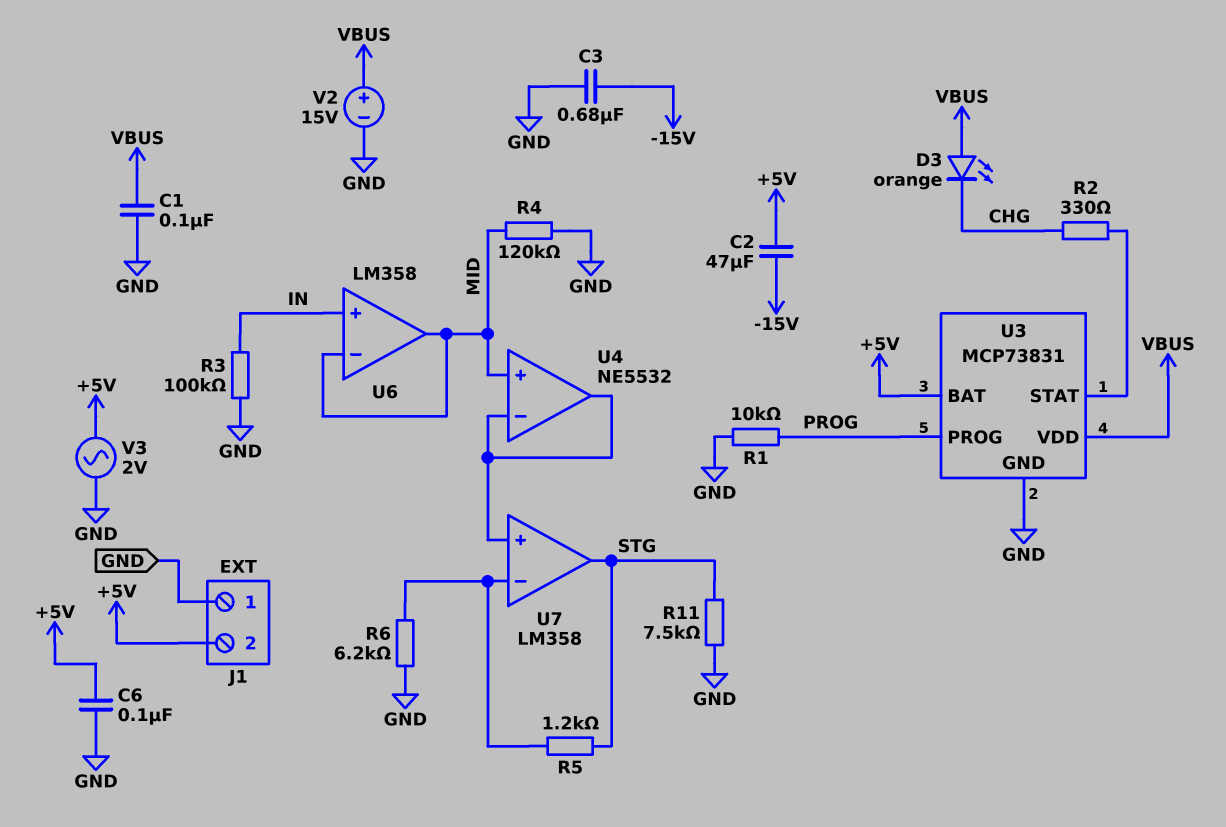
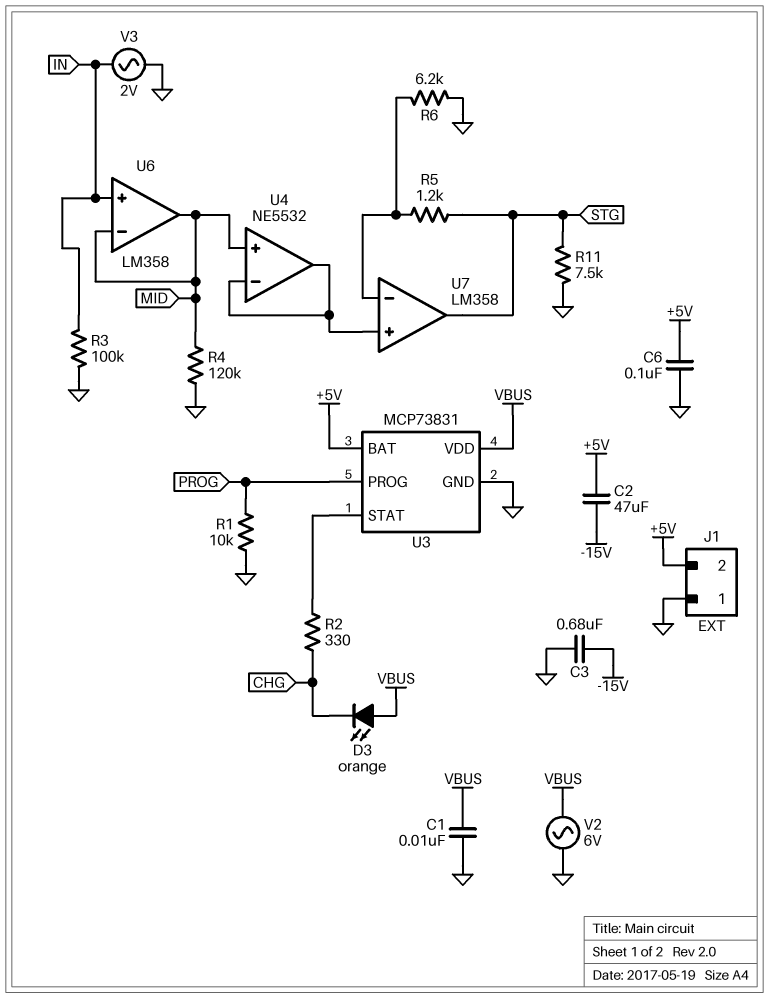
C1: 100nF (GND, VBUS) -> 10nF (GND, VBUS)
V2: 15V (plus VBUS, minus GND) -> AC 6V (GND, VBUS)
V3: AC 2V (+5V, GND) -> AC 2V (GND, IN)

